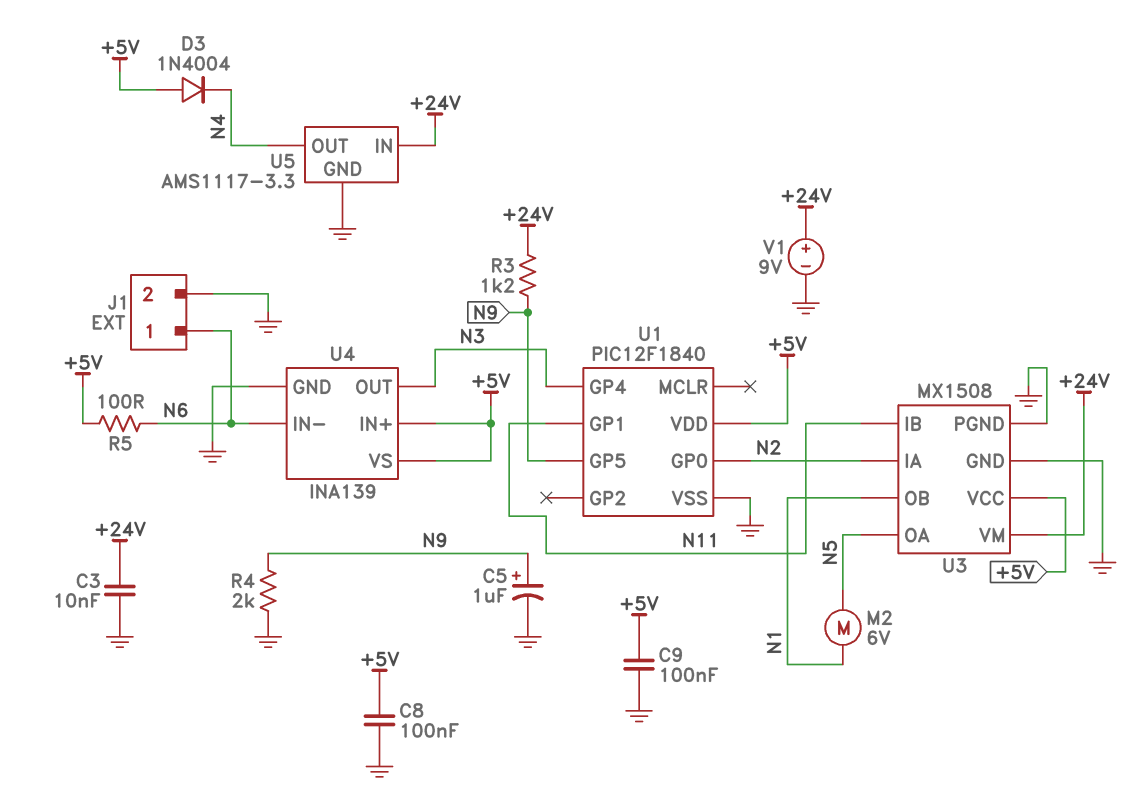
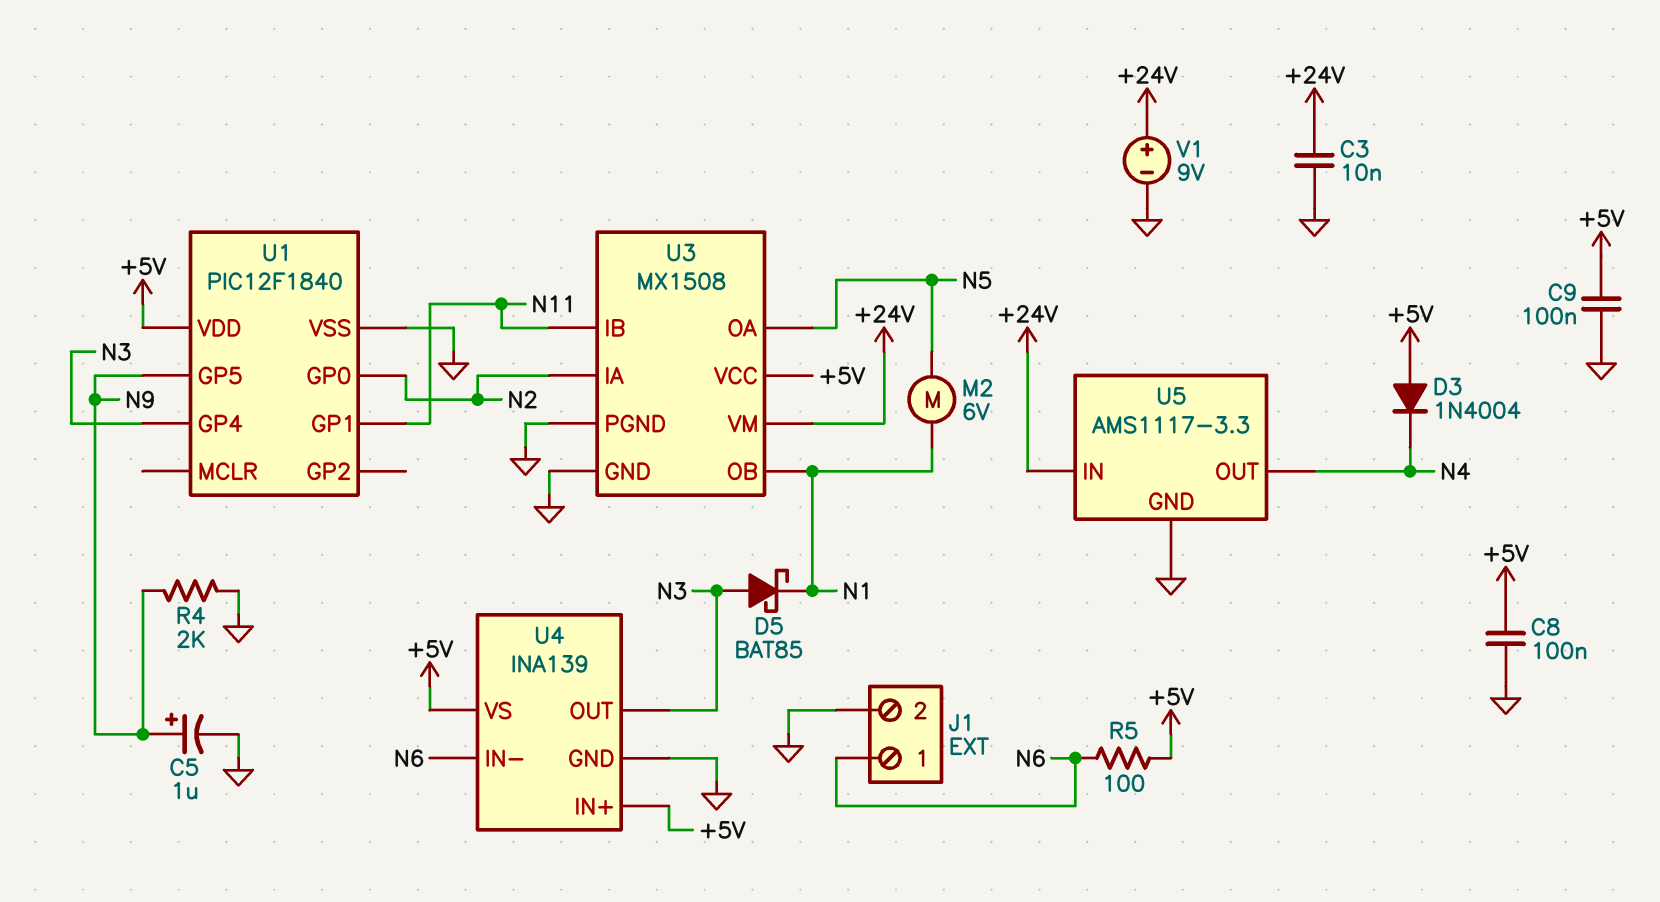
D5: none -> schottky BAT85 (A N3, K N1)
R3: 1.2k (+24V, N9) -> none

